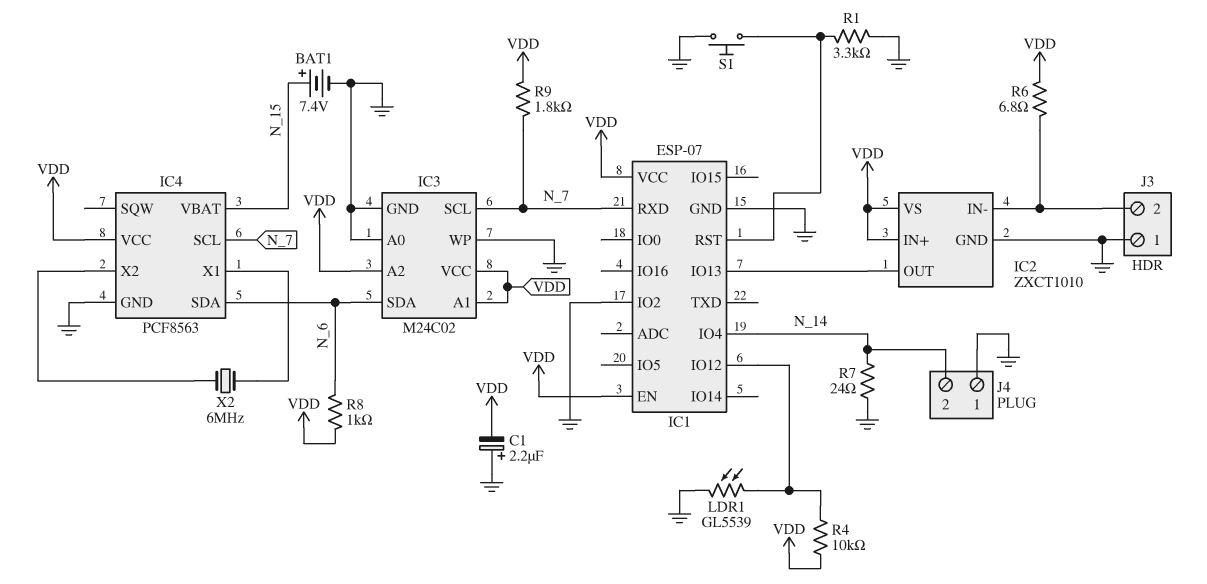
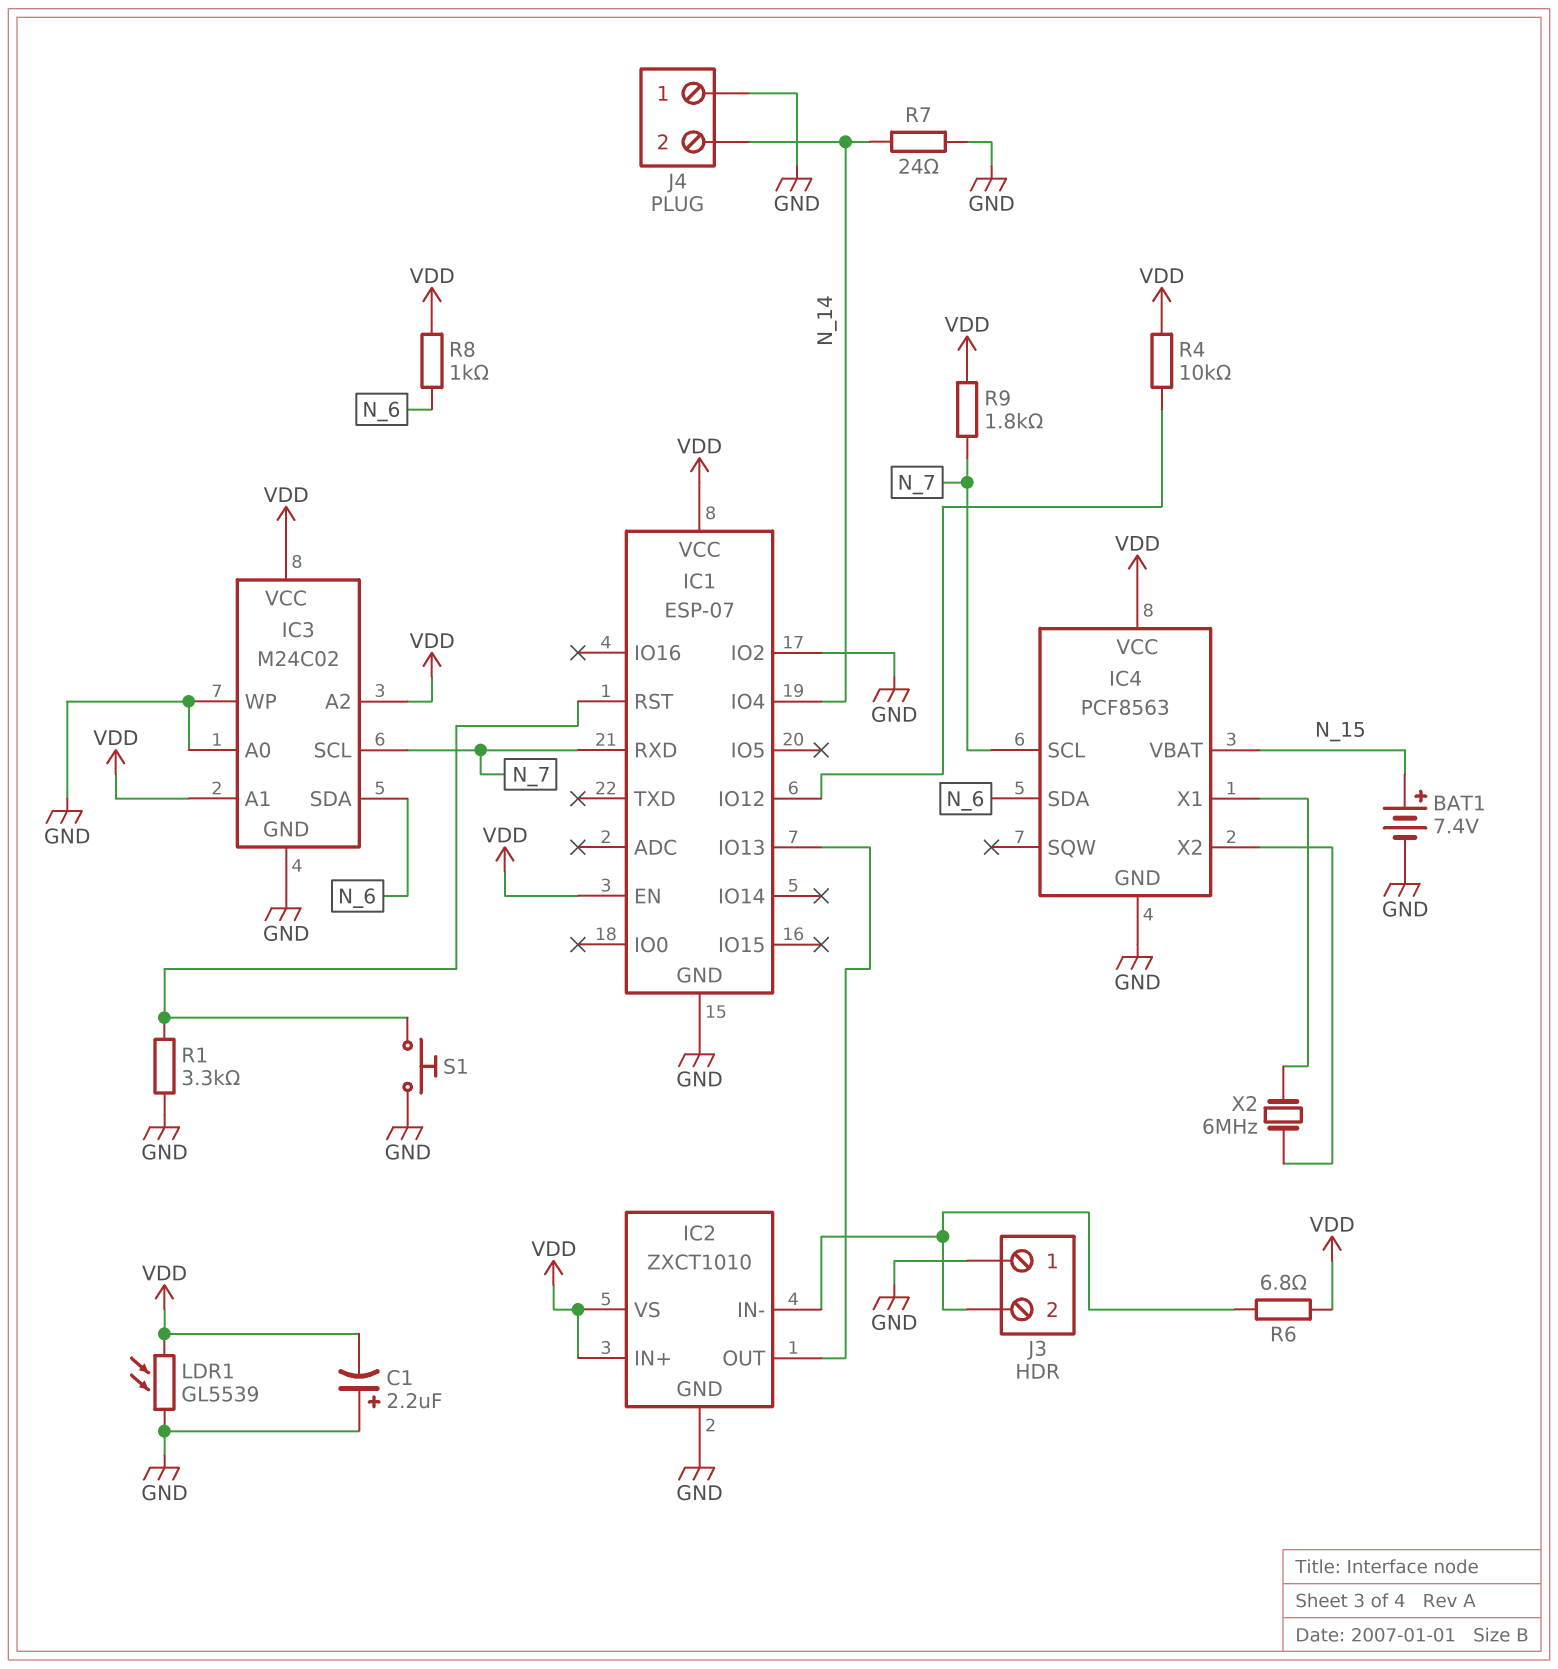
LDR1: GL5539 (GND, IC1/IO12) -> GL5539 (GND, VDD)

